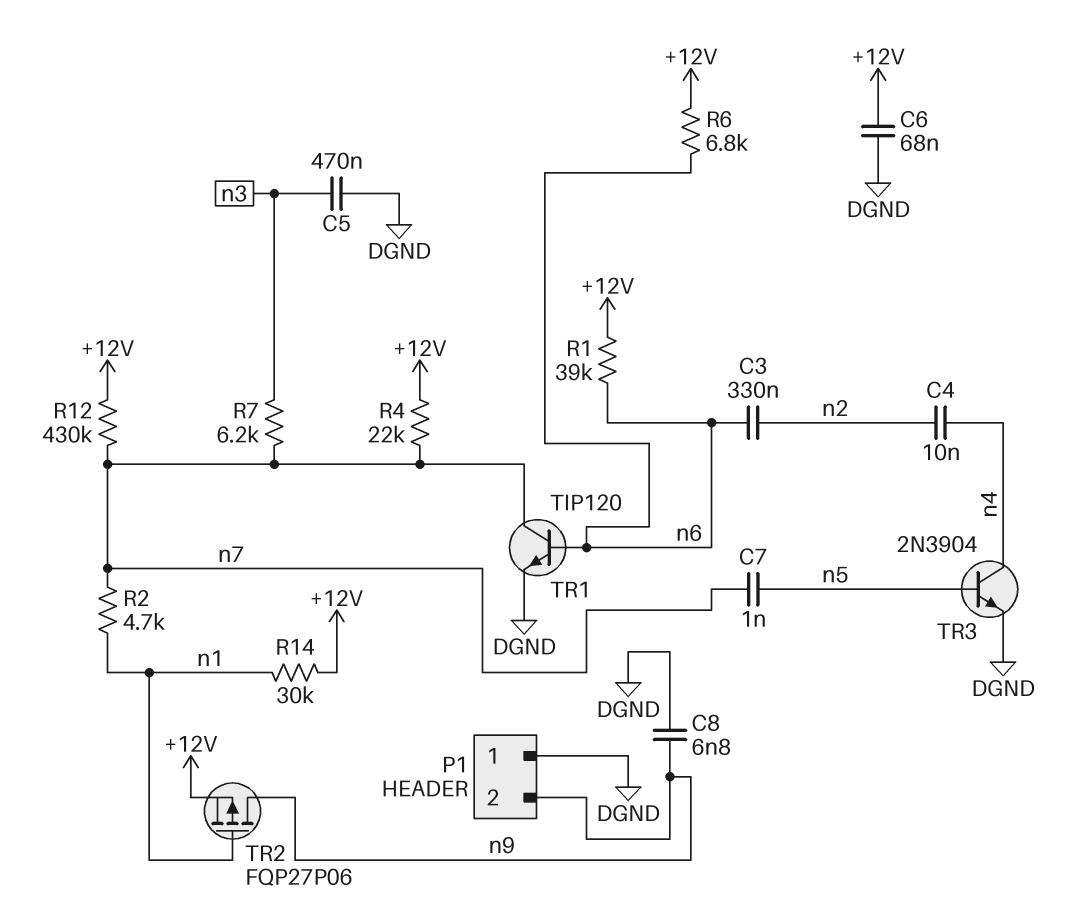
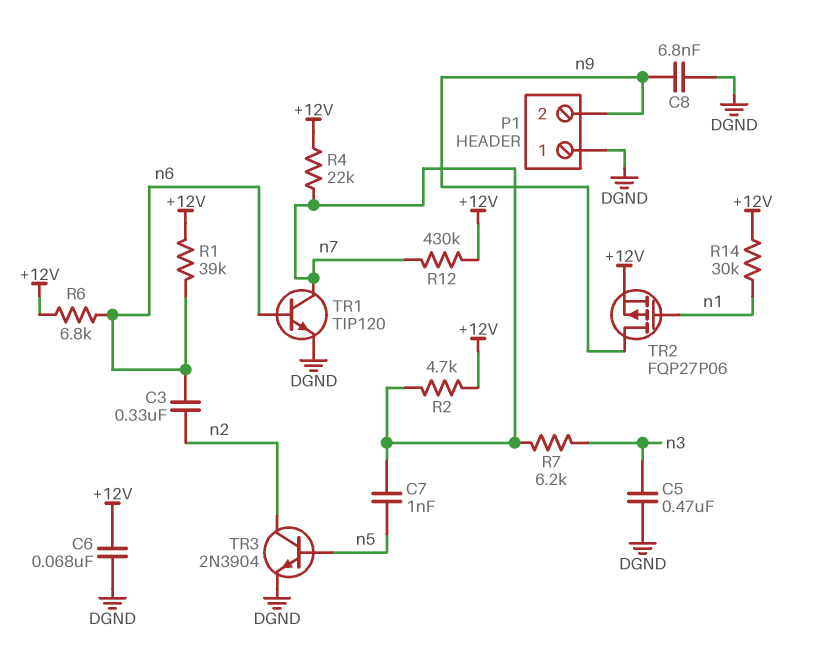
C4: 10nF (n2, n4) -> none
R2: 4.7k (n1, n7) -> 4.7k (+12V, n7)
TR3: NPN 2N3904 (B n5, C n4, E DGND) -> NPN 2N3904 (B n5, C n2, E DGND)

